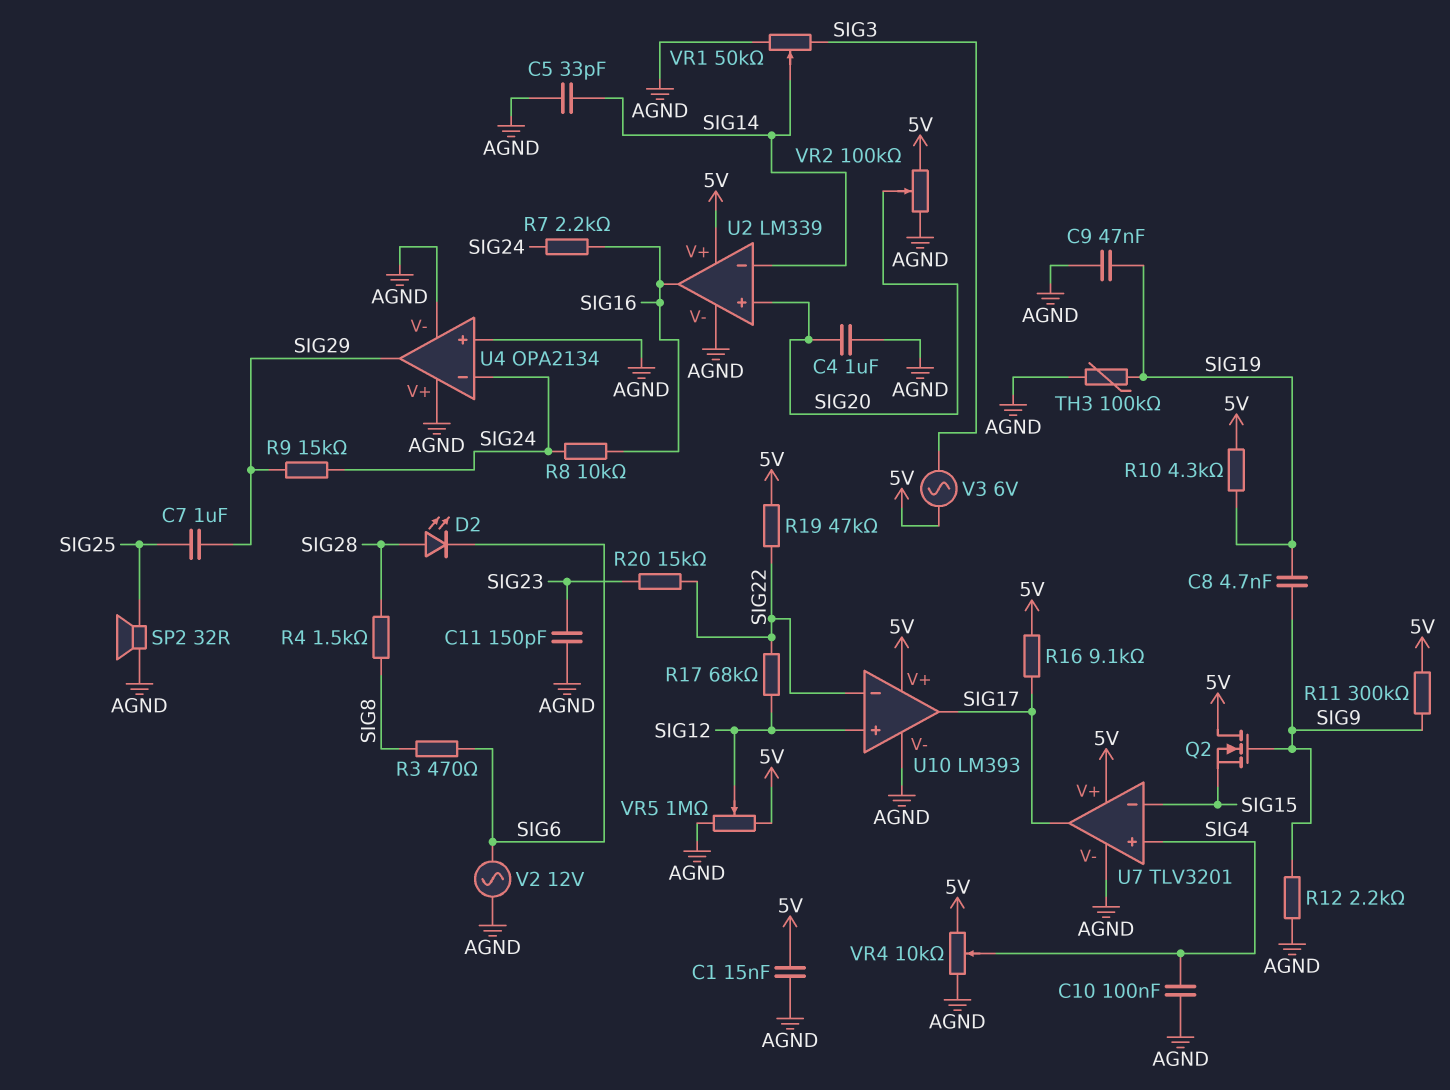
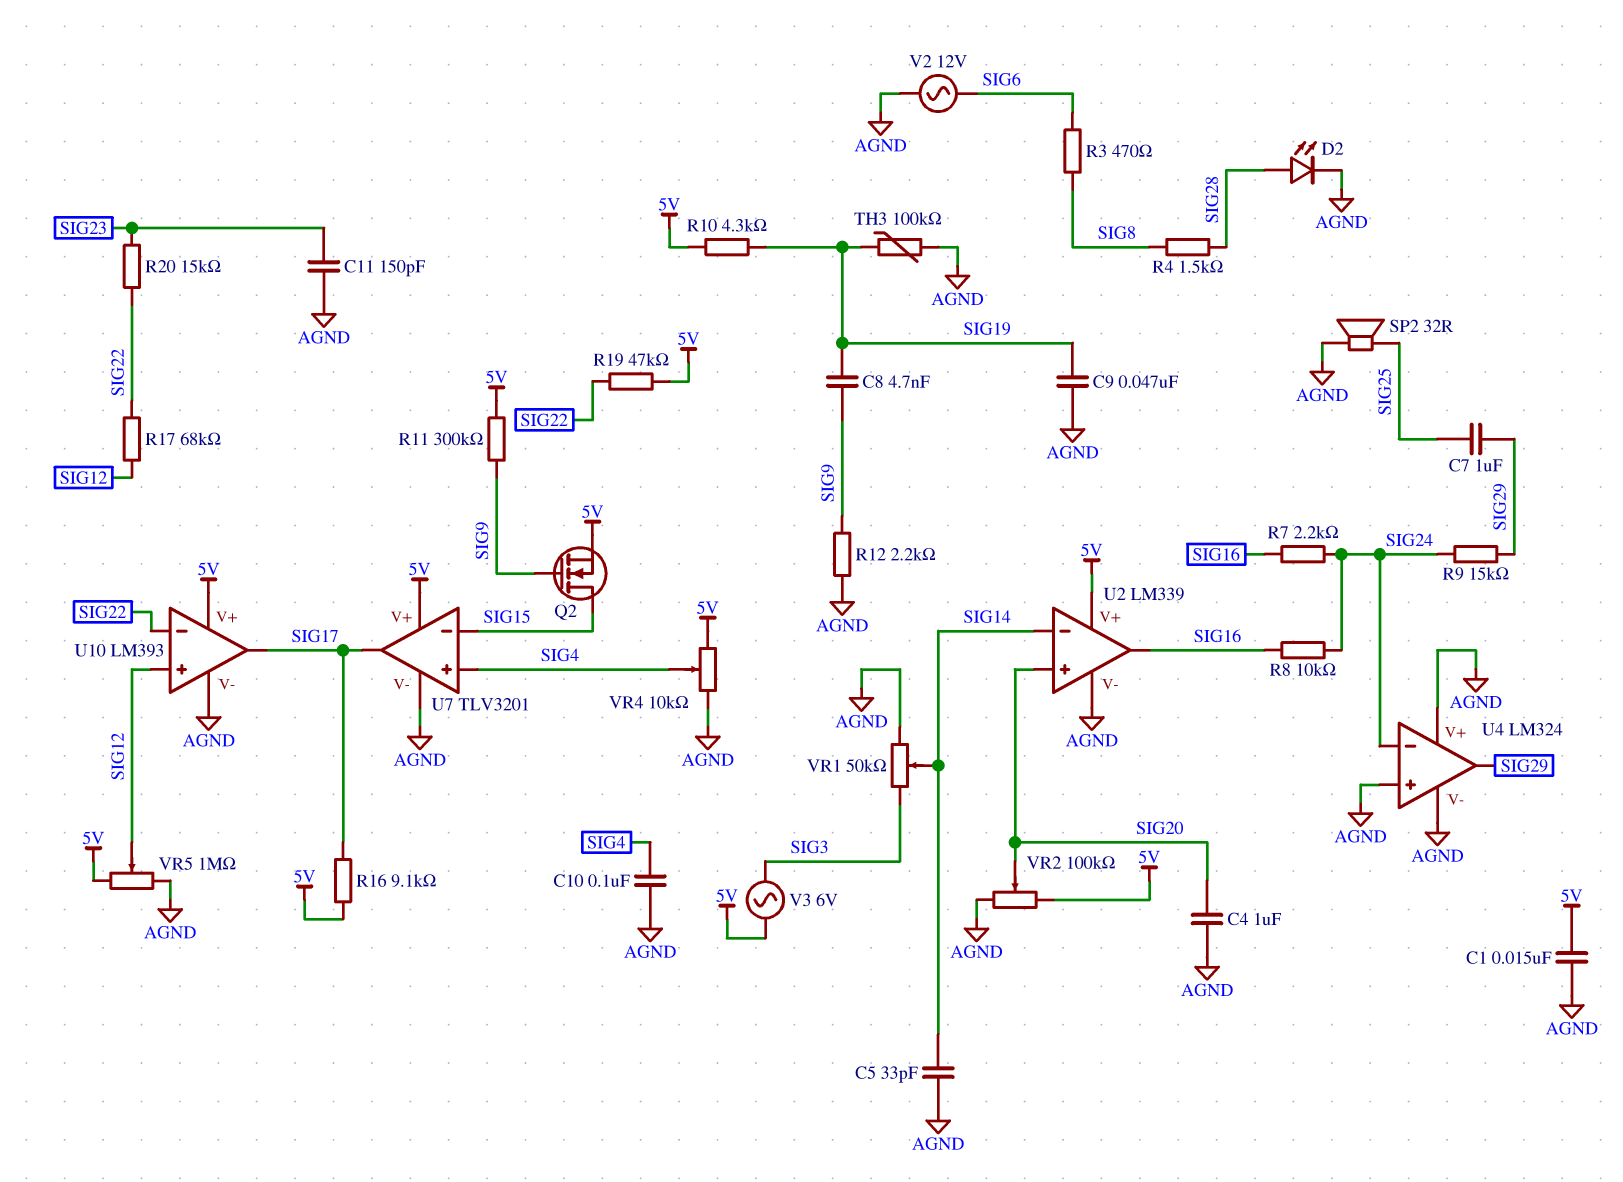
D2: LED (A SIG28, K SIG6) -> LED (A SIG28, K AGND)
Q2: NMOS (G SIG9, D 5V, S SIG15) -> NMOS (G SIG9, D SIG15, S 5V)
U4: OPA2134 -> LM324

